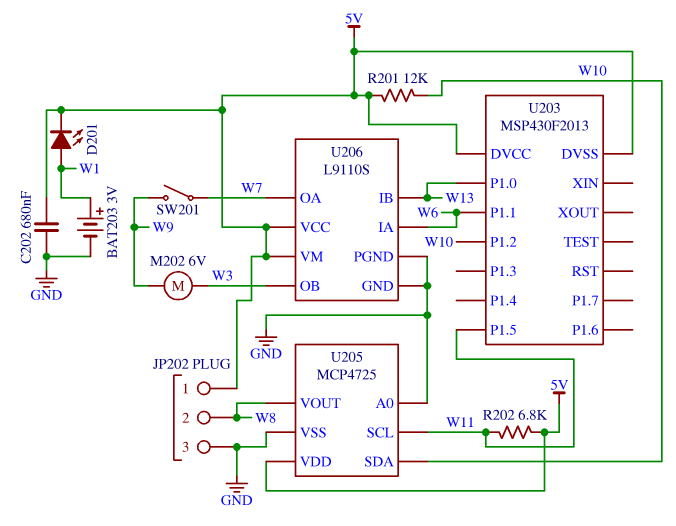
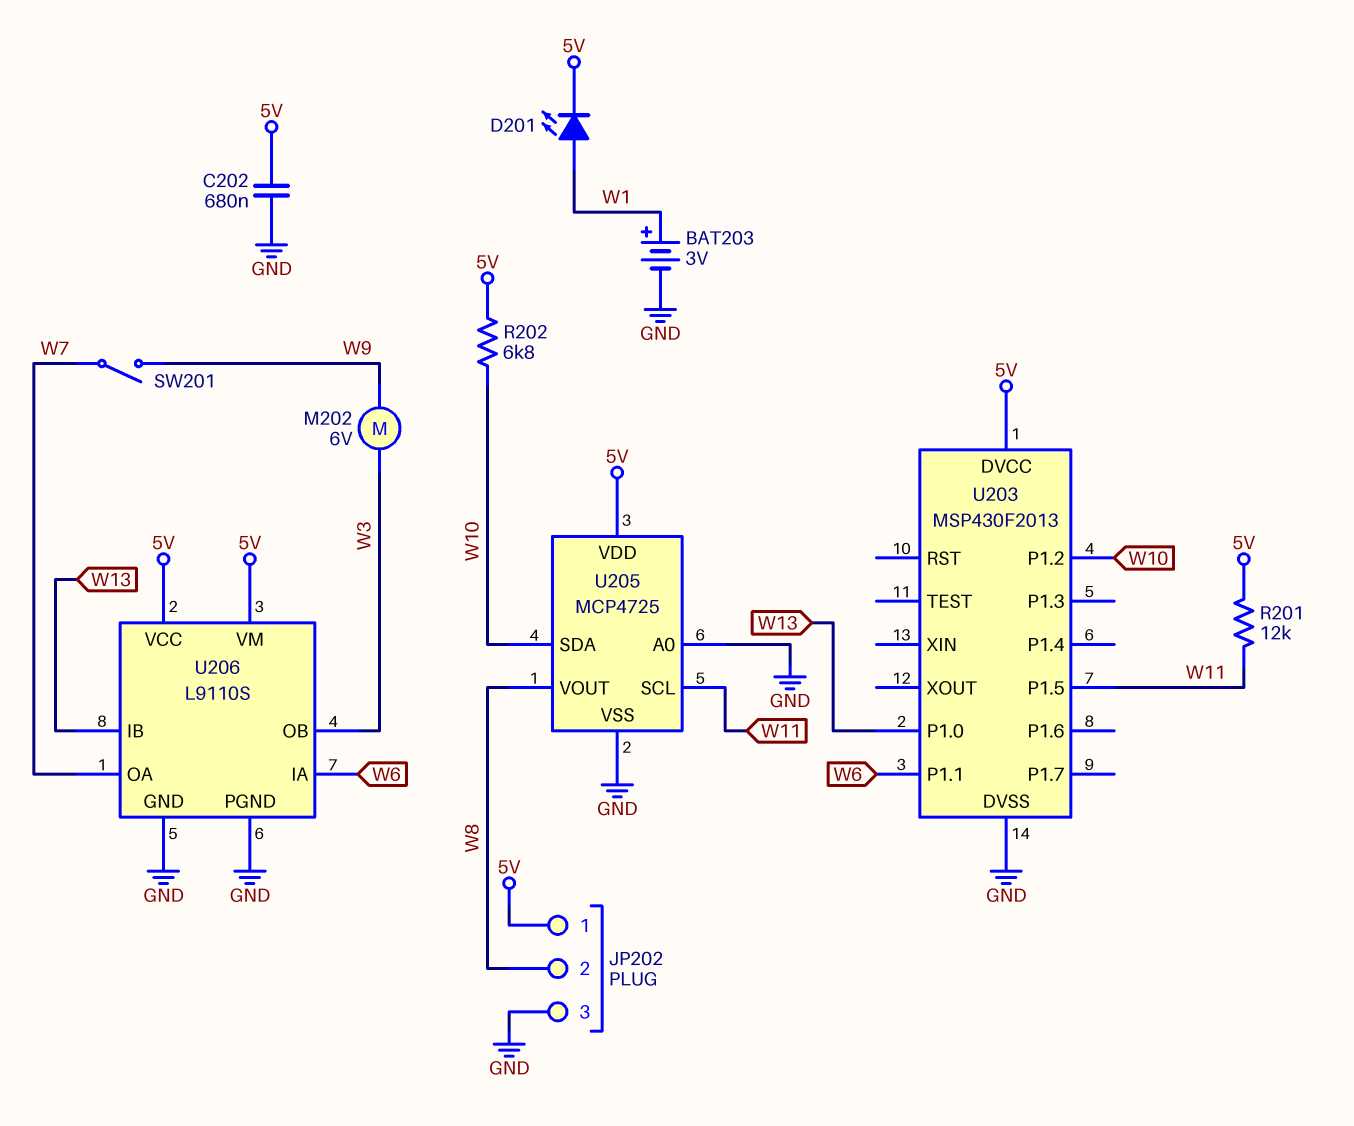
R201: 12k (5V, W10) -> 12k (5V, W11)
R202: 6.8k (5V, W11) -> 6.8k (5V, W10)
U203 pin DVSS: 5V -> GND

